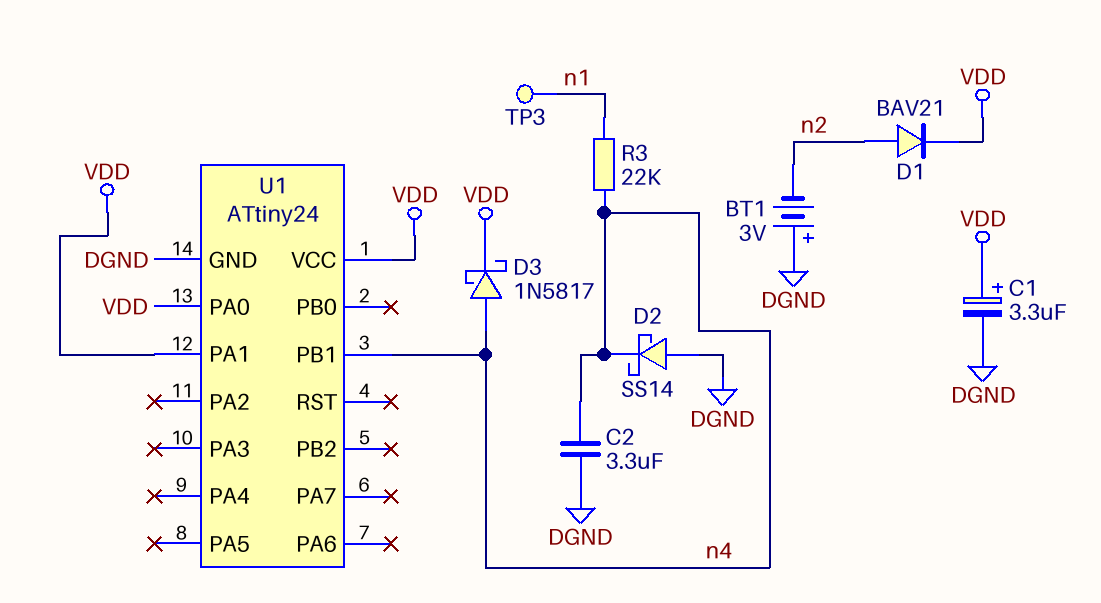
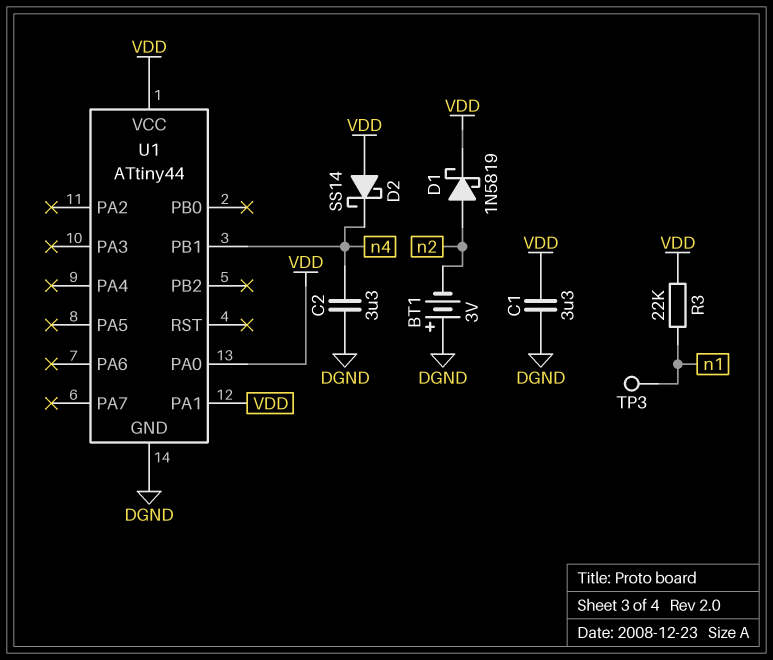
C1: 3.3uF (plus VDD, minus DGND) -> 3.3uF (DGND, VDD)
D1: diode BAV21 (A n2, K VDD) -> schottky 1N5819 (A n2, K VDD)
D2: schottky SS14 (A DGND, K n4) -> schottky SS14 (A VDD, K n4)
D3: schottky 1N5817 (A n4, K VDD) -> none
R3: 22k (n1, n4) -> 22k (VDD, n1)
U1: ATtiny24 -> ATtiny44

